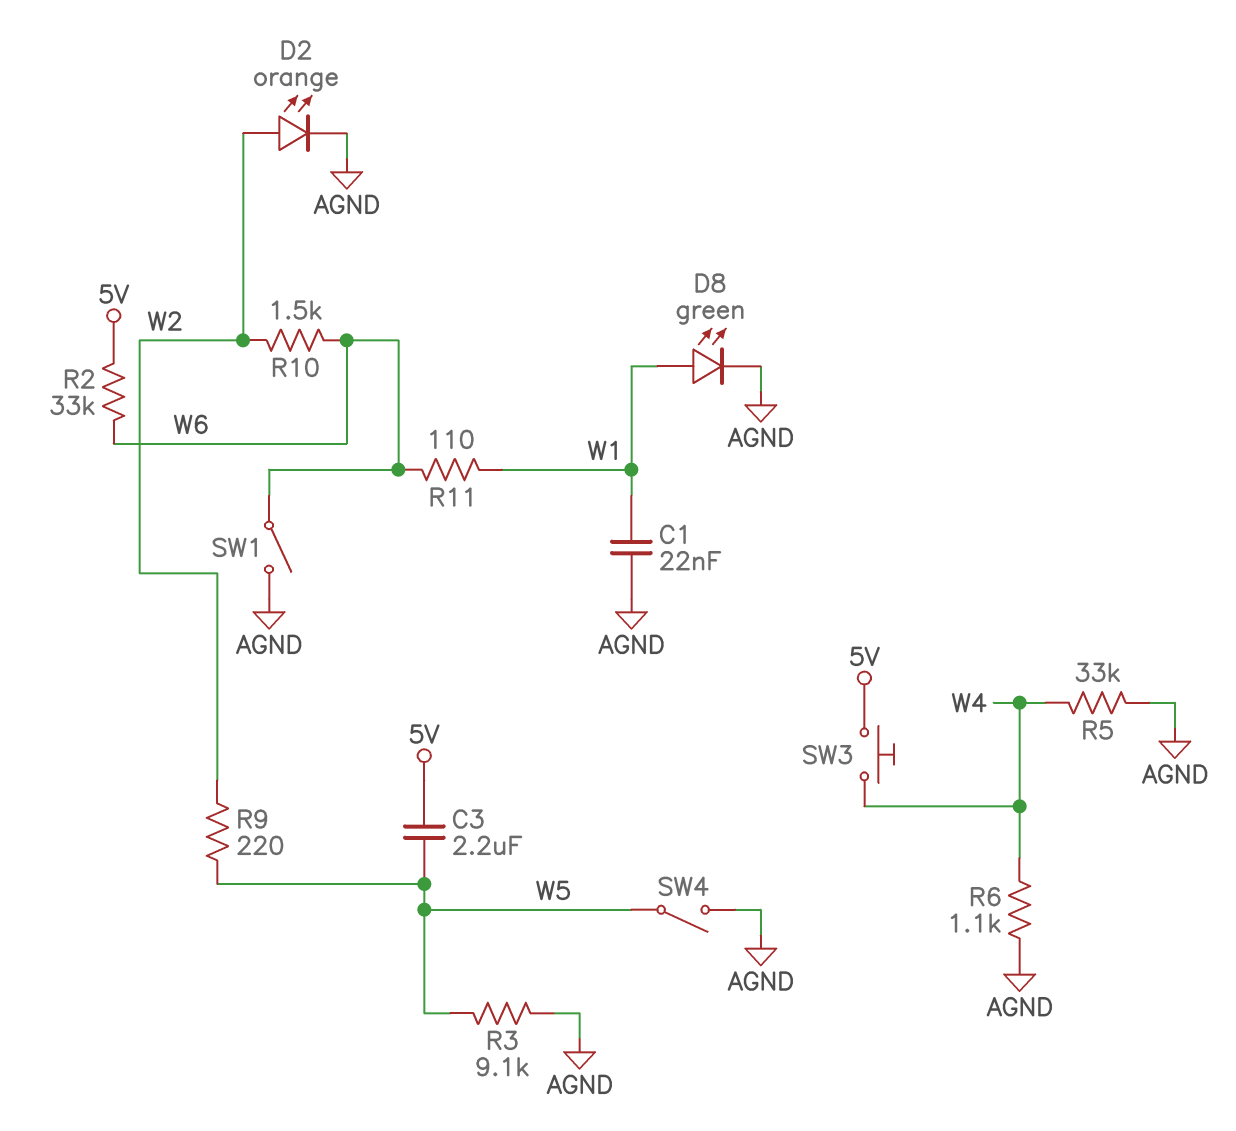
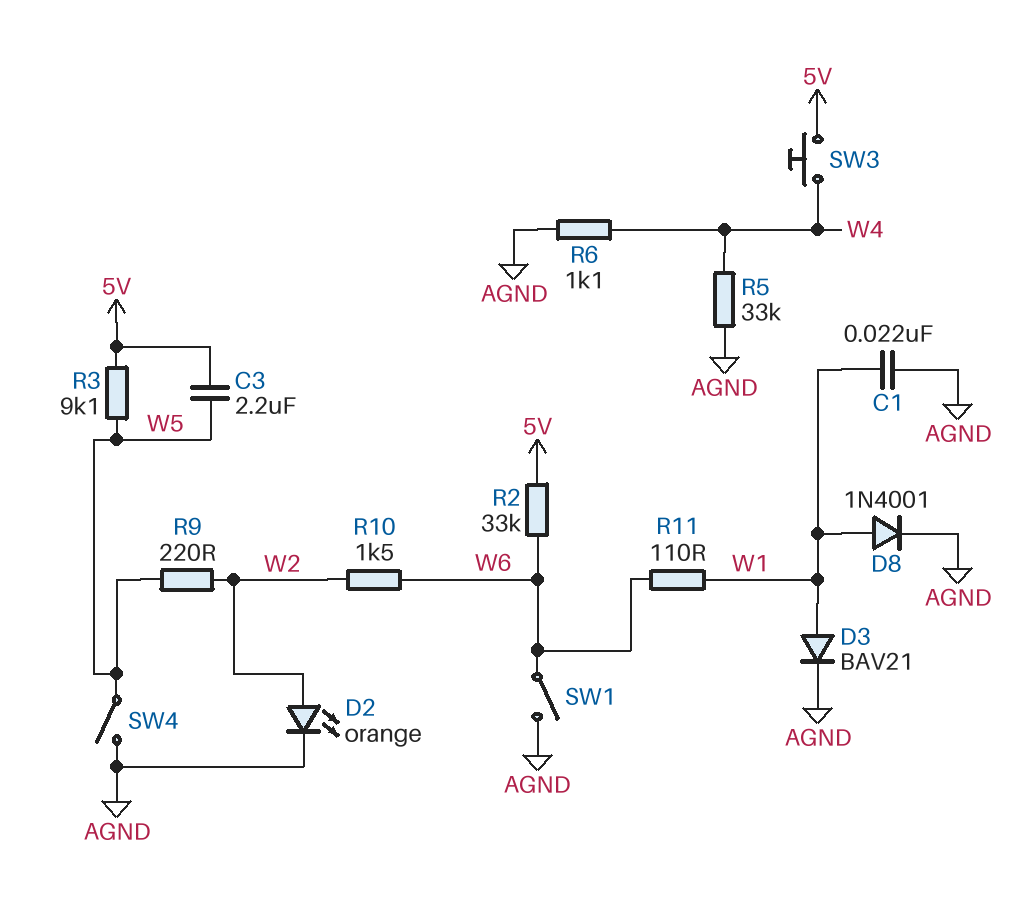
D3: none -> diode BAV21 (A W1, K AGND)
D8: LED green (A W1, K AGND) -> diode 1N4001 (A W1, K AGND)
R3: 9.1k (AGND, W5) -> 9.1k (5V, W5)

